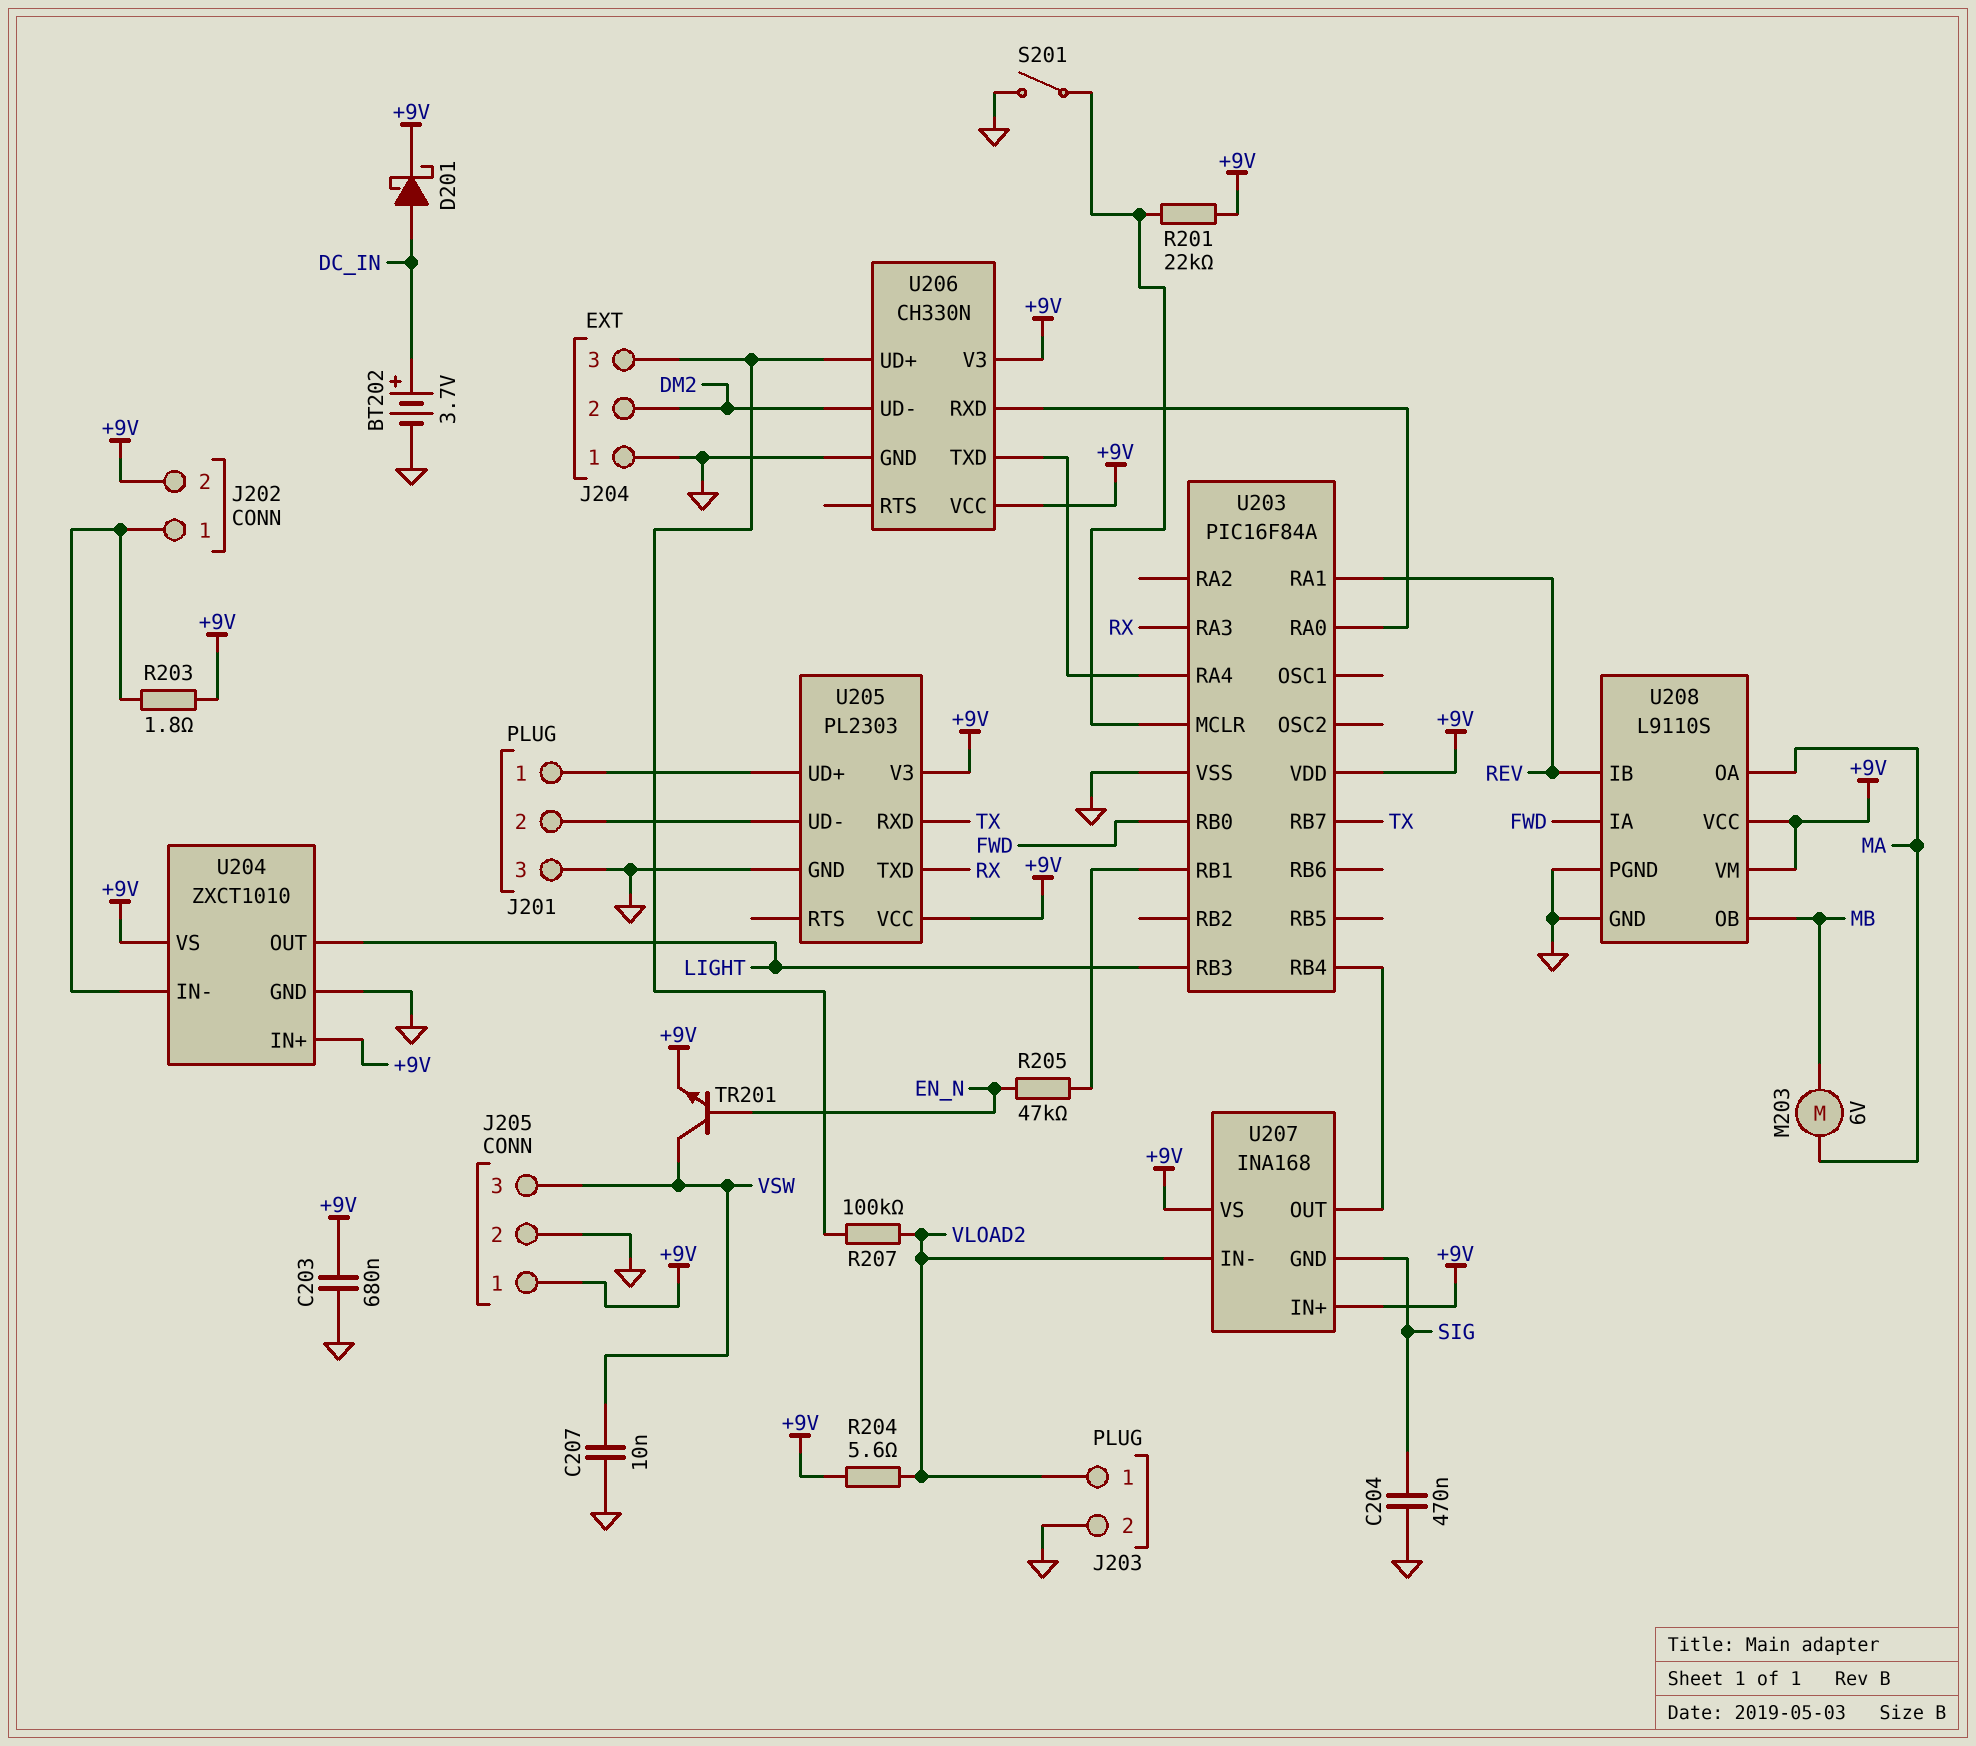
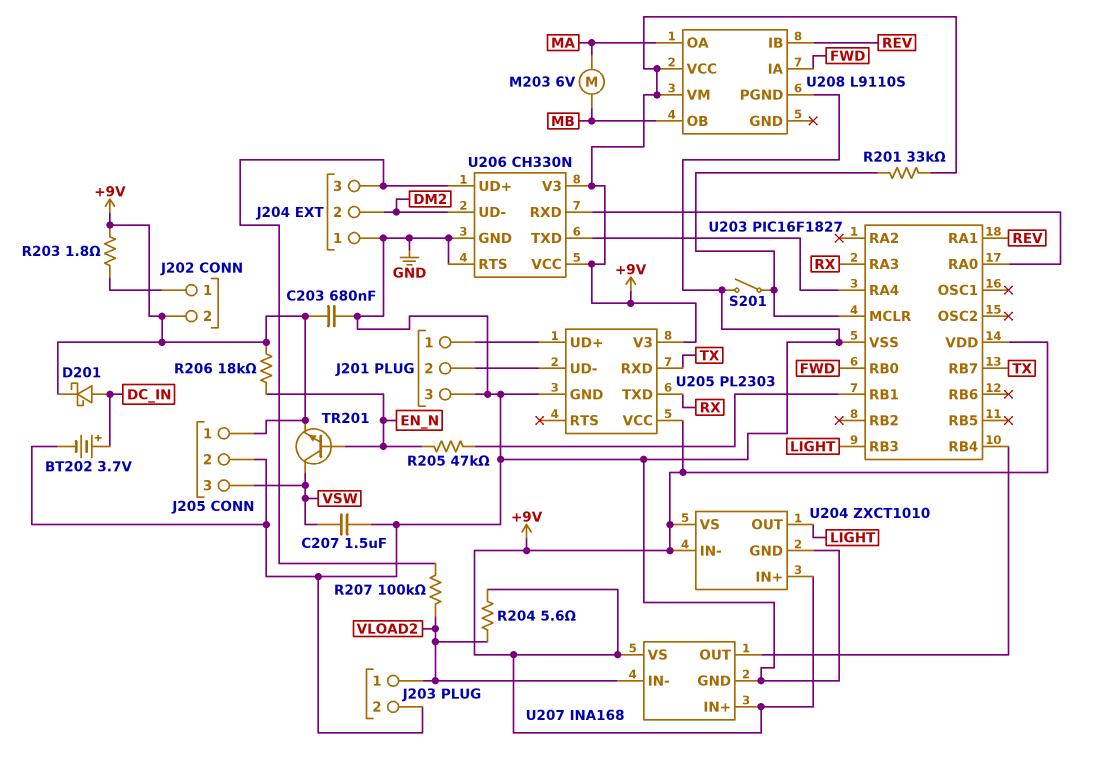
C204: 470nF (GND, SIG) -> none
C207: 10nF (GND, VSW) -> 1.5uF (GND, VSW)
R201: 22k (+9V, U203/MCLR) -> 33k (+9V, U203/MCLR)
R206: none -> 18k (+9V, EN_N)
U203: PIC16F84A -> PIC16F1827
U204 pin IN-: J202/1 -> +9V
U206 pin RTS: none -> GND
U207 pin GND: SIG -> GND
U208 pin GND: GND -> none

